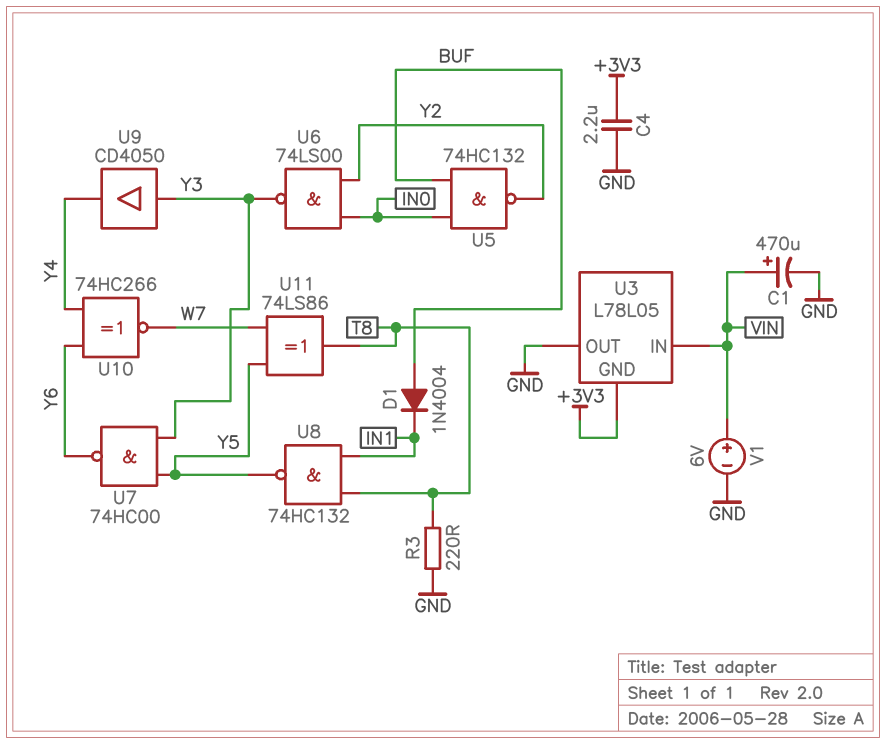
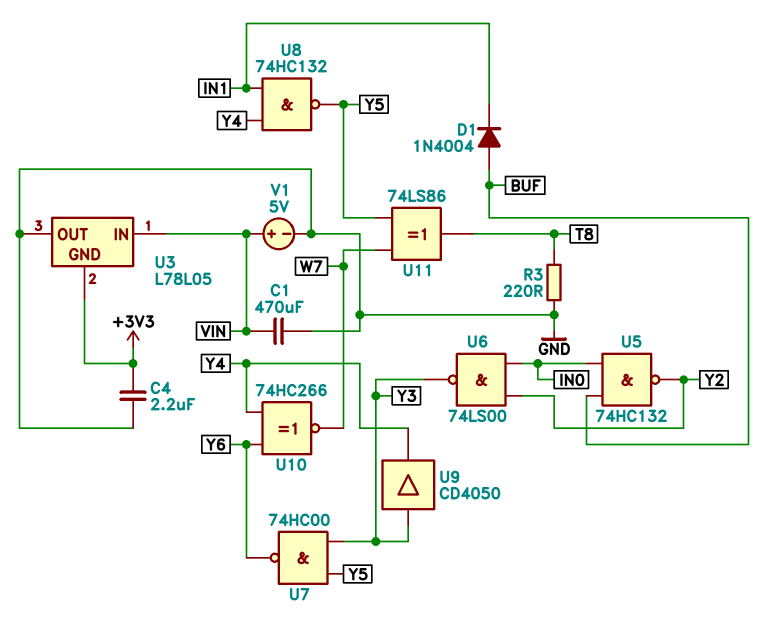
C1: 470uF (plus VIN, minus GND) -> 470uF (GND, VIN)
U8: NAND 74HC132 (in IN1, in T8, out Y5) -> NAND 74HC132 (in IN1, in Y4, out Y5)
V1: 6V (plus VIN, minus GND) -> 5V (plus VIN, minus GND)

